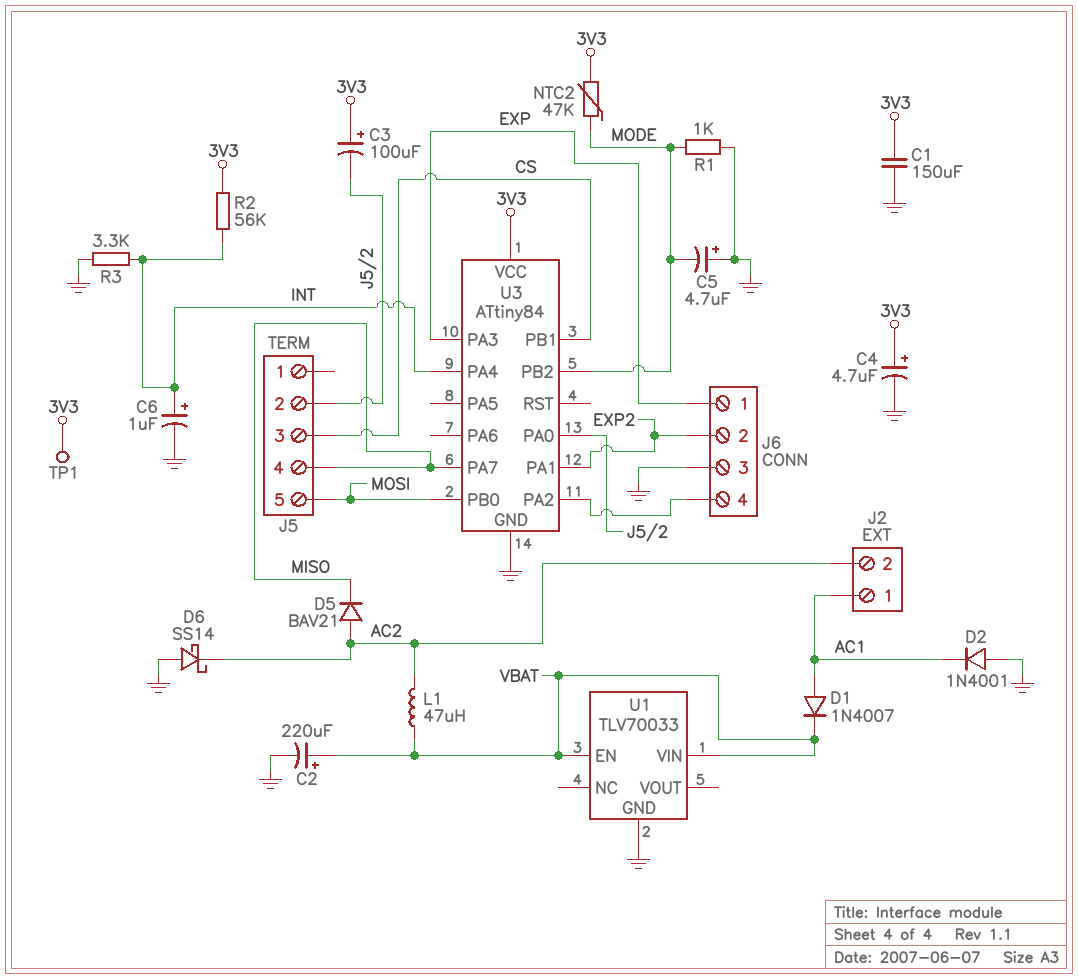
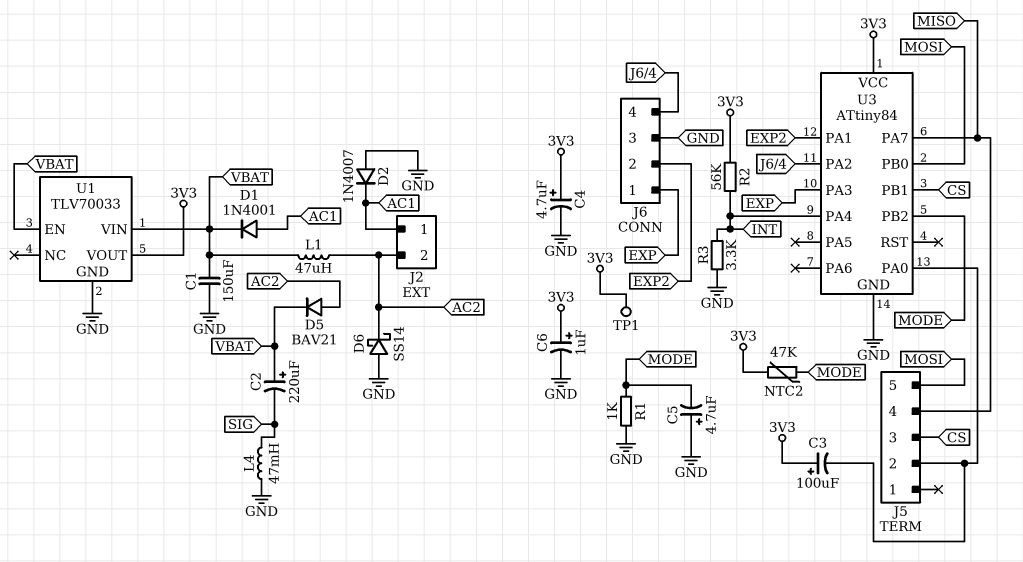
C1: 150uF (3V3, GND) -> 150uF (GND, VBAT)
C2: 220uF (plus VBAT, minus GND) -> 220uF (plus VBAT, minus SIG)
C6: 1uF (plus INT, minus GND) -> 1uF (plus 3V3, minus GND)
D1: diode 1N4007 (A AC1, K VBAT) -> diode 1N4001 (A AC1, K VBAT)
D2: diode 1N4001 (A GND, K AC1) -> diode 1N4007 (A GND, K AC1)
D5: diode BAV21 (A AC2, K MISO) -> diode BAV21 (A AC2, K VBAT)
L4: none -> 47mH (GND, SIG)
U1 pin VOUT: none -> 3V3

